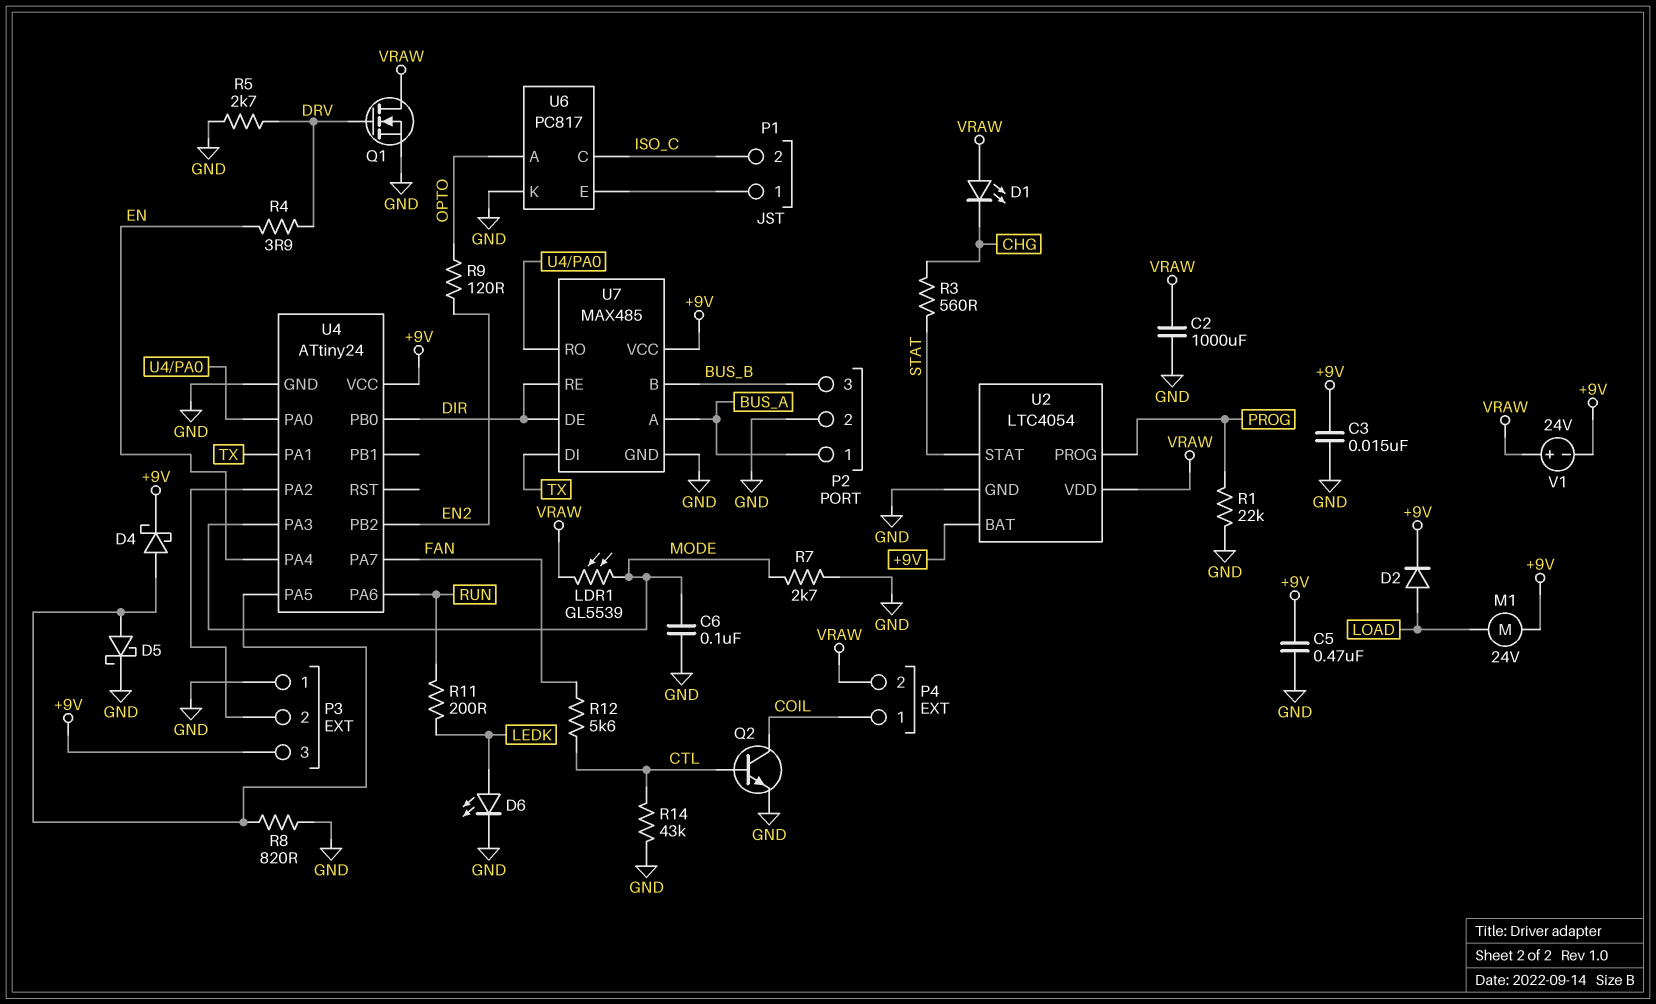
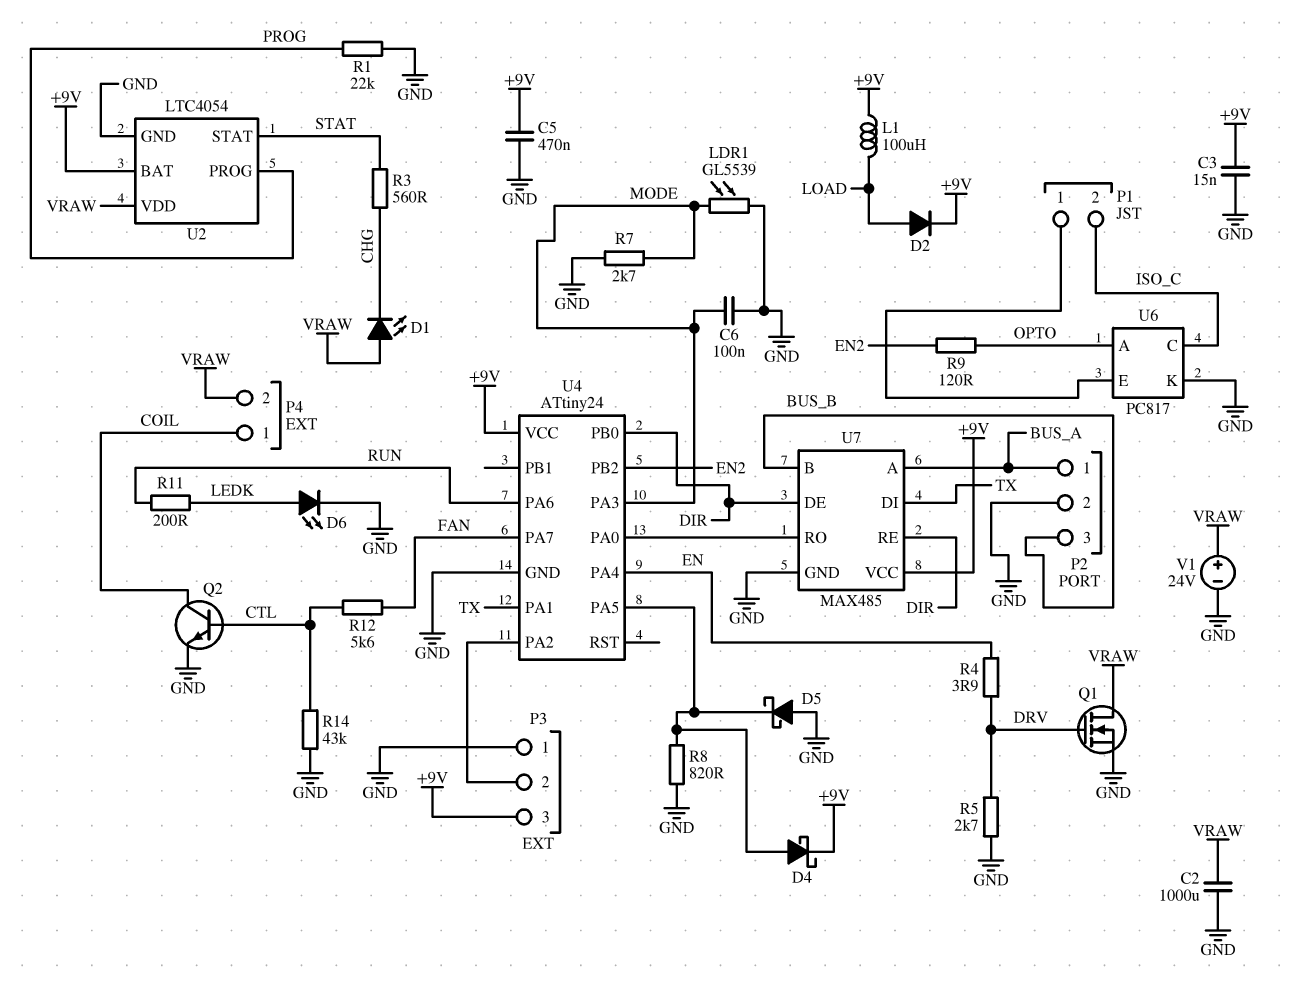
D5: schottky (A U4/PA5, K GND) -> schottky (A GND, K U4/PA5)
L1: none -> 100uH (+9V, LOAD)
LDR1: GL5539 (MODE, VRAW) -> GL5539 (GND, MODE)
M1: motor 24V (+9V, LOAD) -> none
V1: 24V (plus VRAW, minus +9V) -> 24V (plus VRAW, minus GND)

